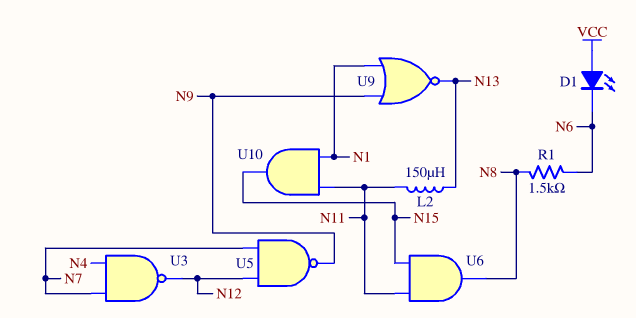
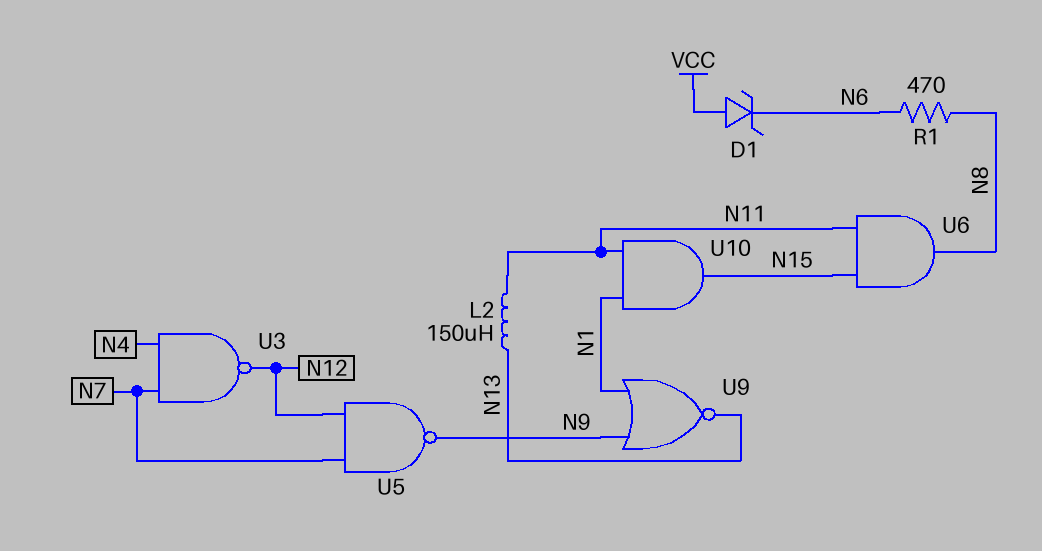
D1: LED (A VCC, K N6) -> zener (A VCC, K N6)
R1: 1.5k (N6, N8) -> 470 (N6, N8)

